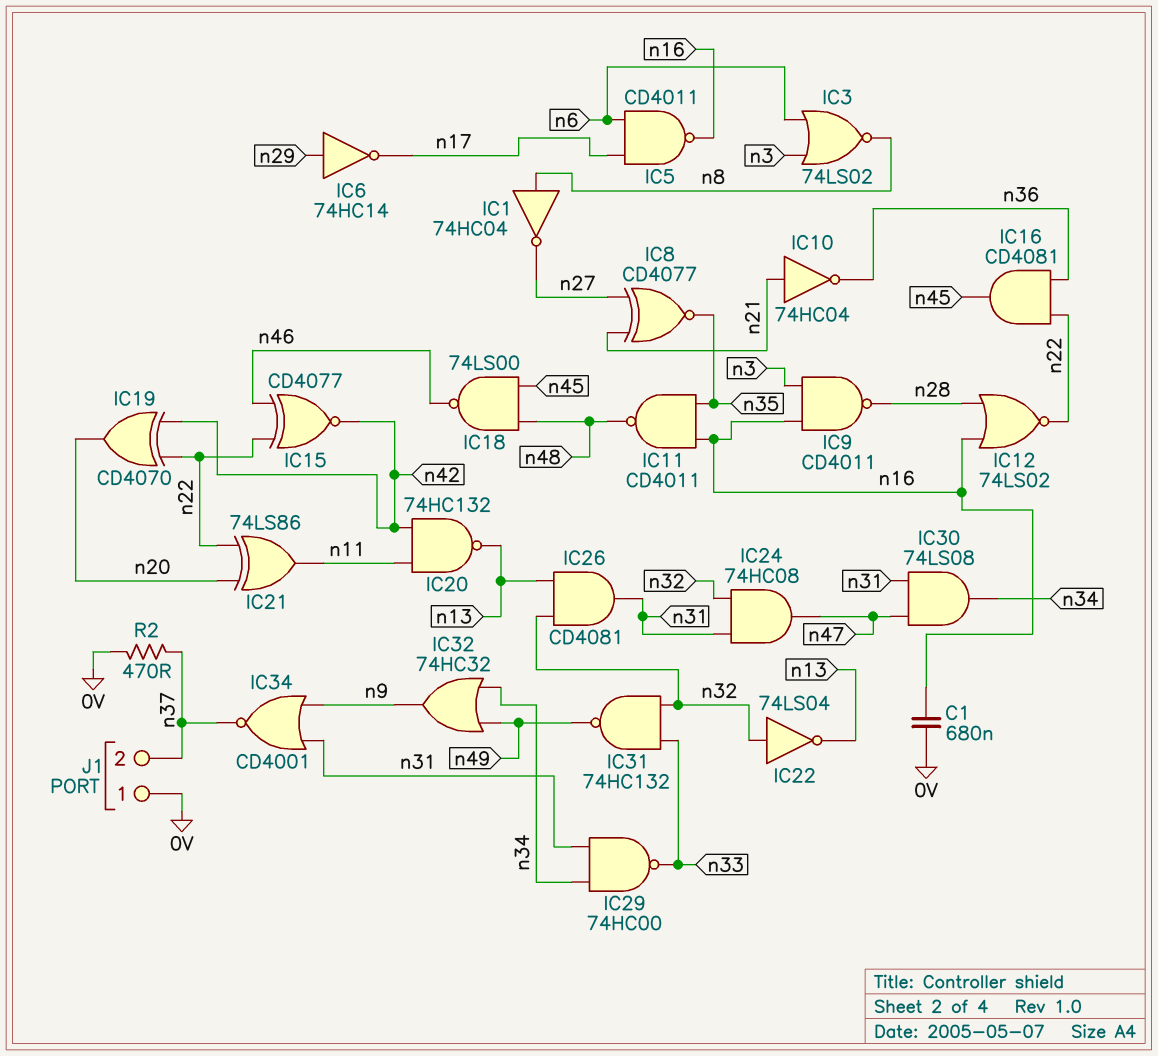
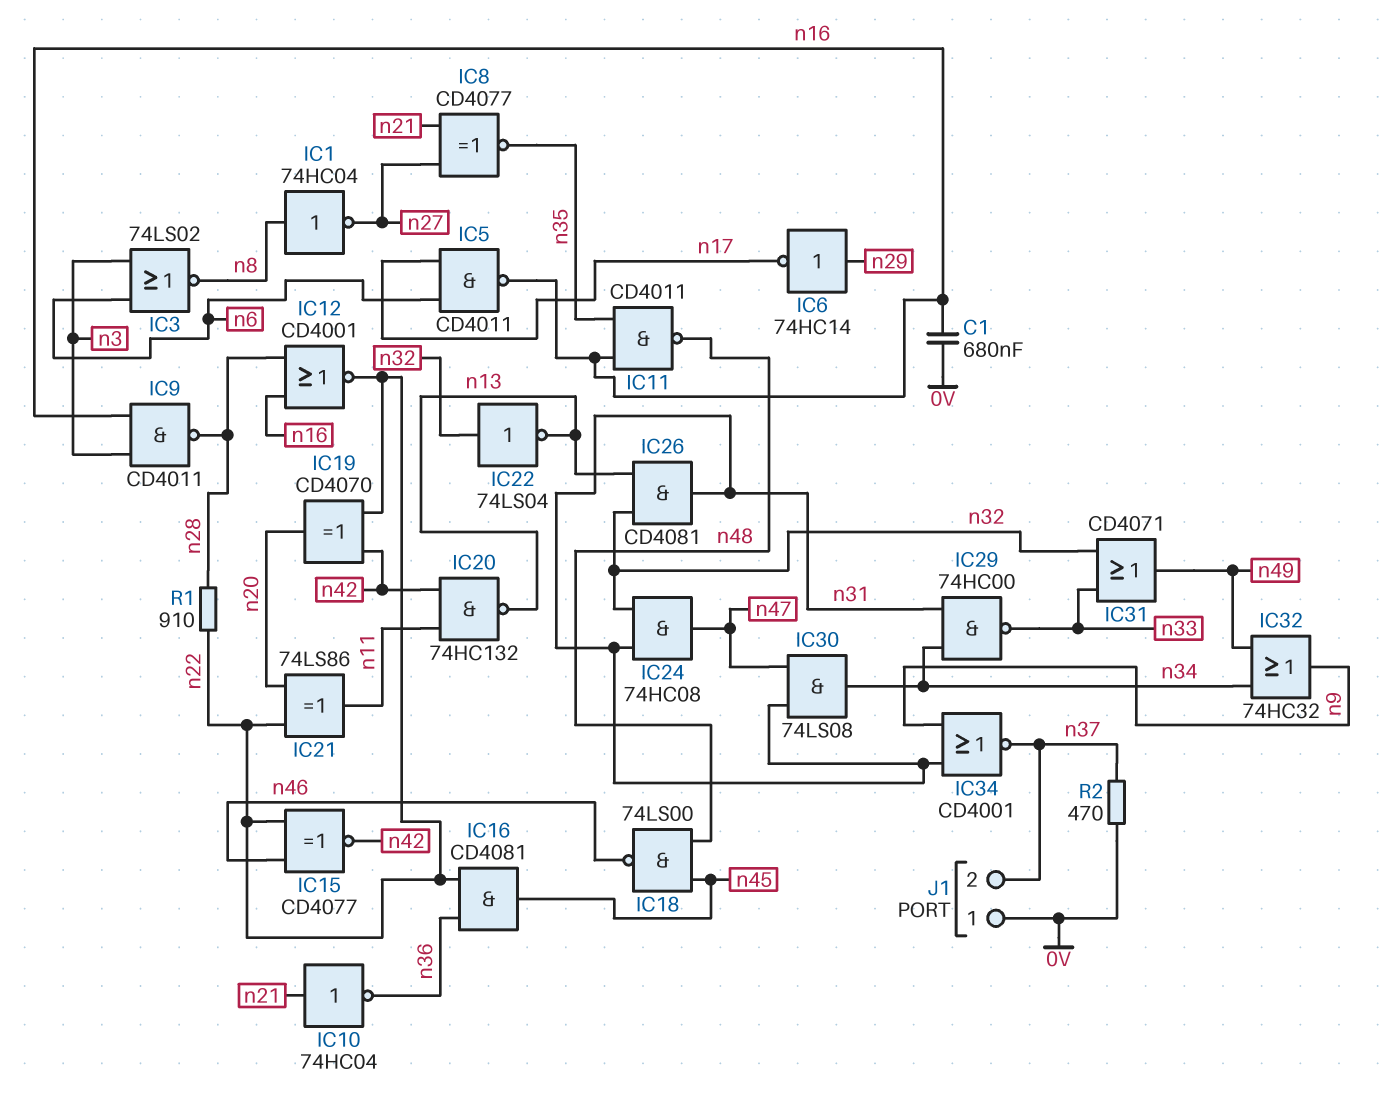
IC12: NOR 74LS02 (in n16, in n28, out n22) -> NOR CD4001 (in n16, in n28, out n22)
IC31: NAND 74HC132 (in n32, in n33, out n49) -> OR CD4071 (in n32, in n33, out n49)
R1: none -> 910 (n22, n28)

